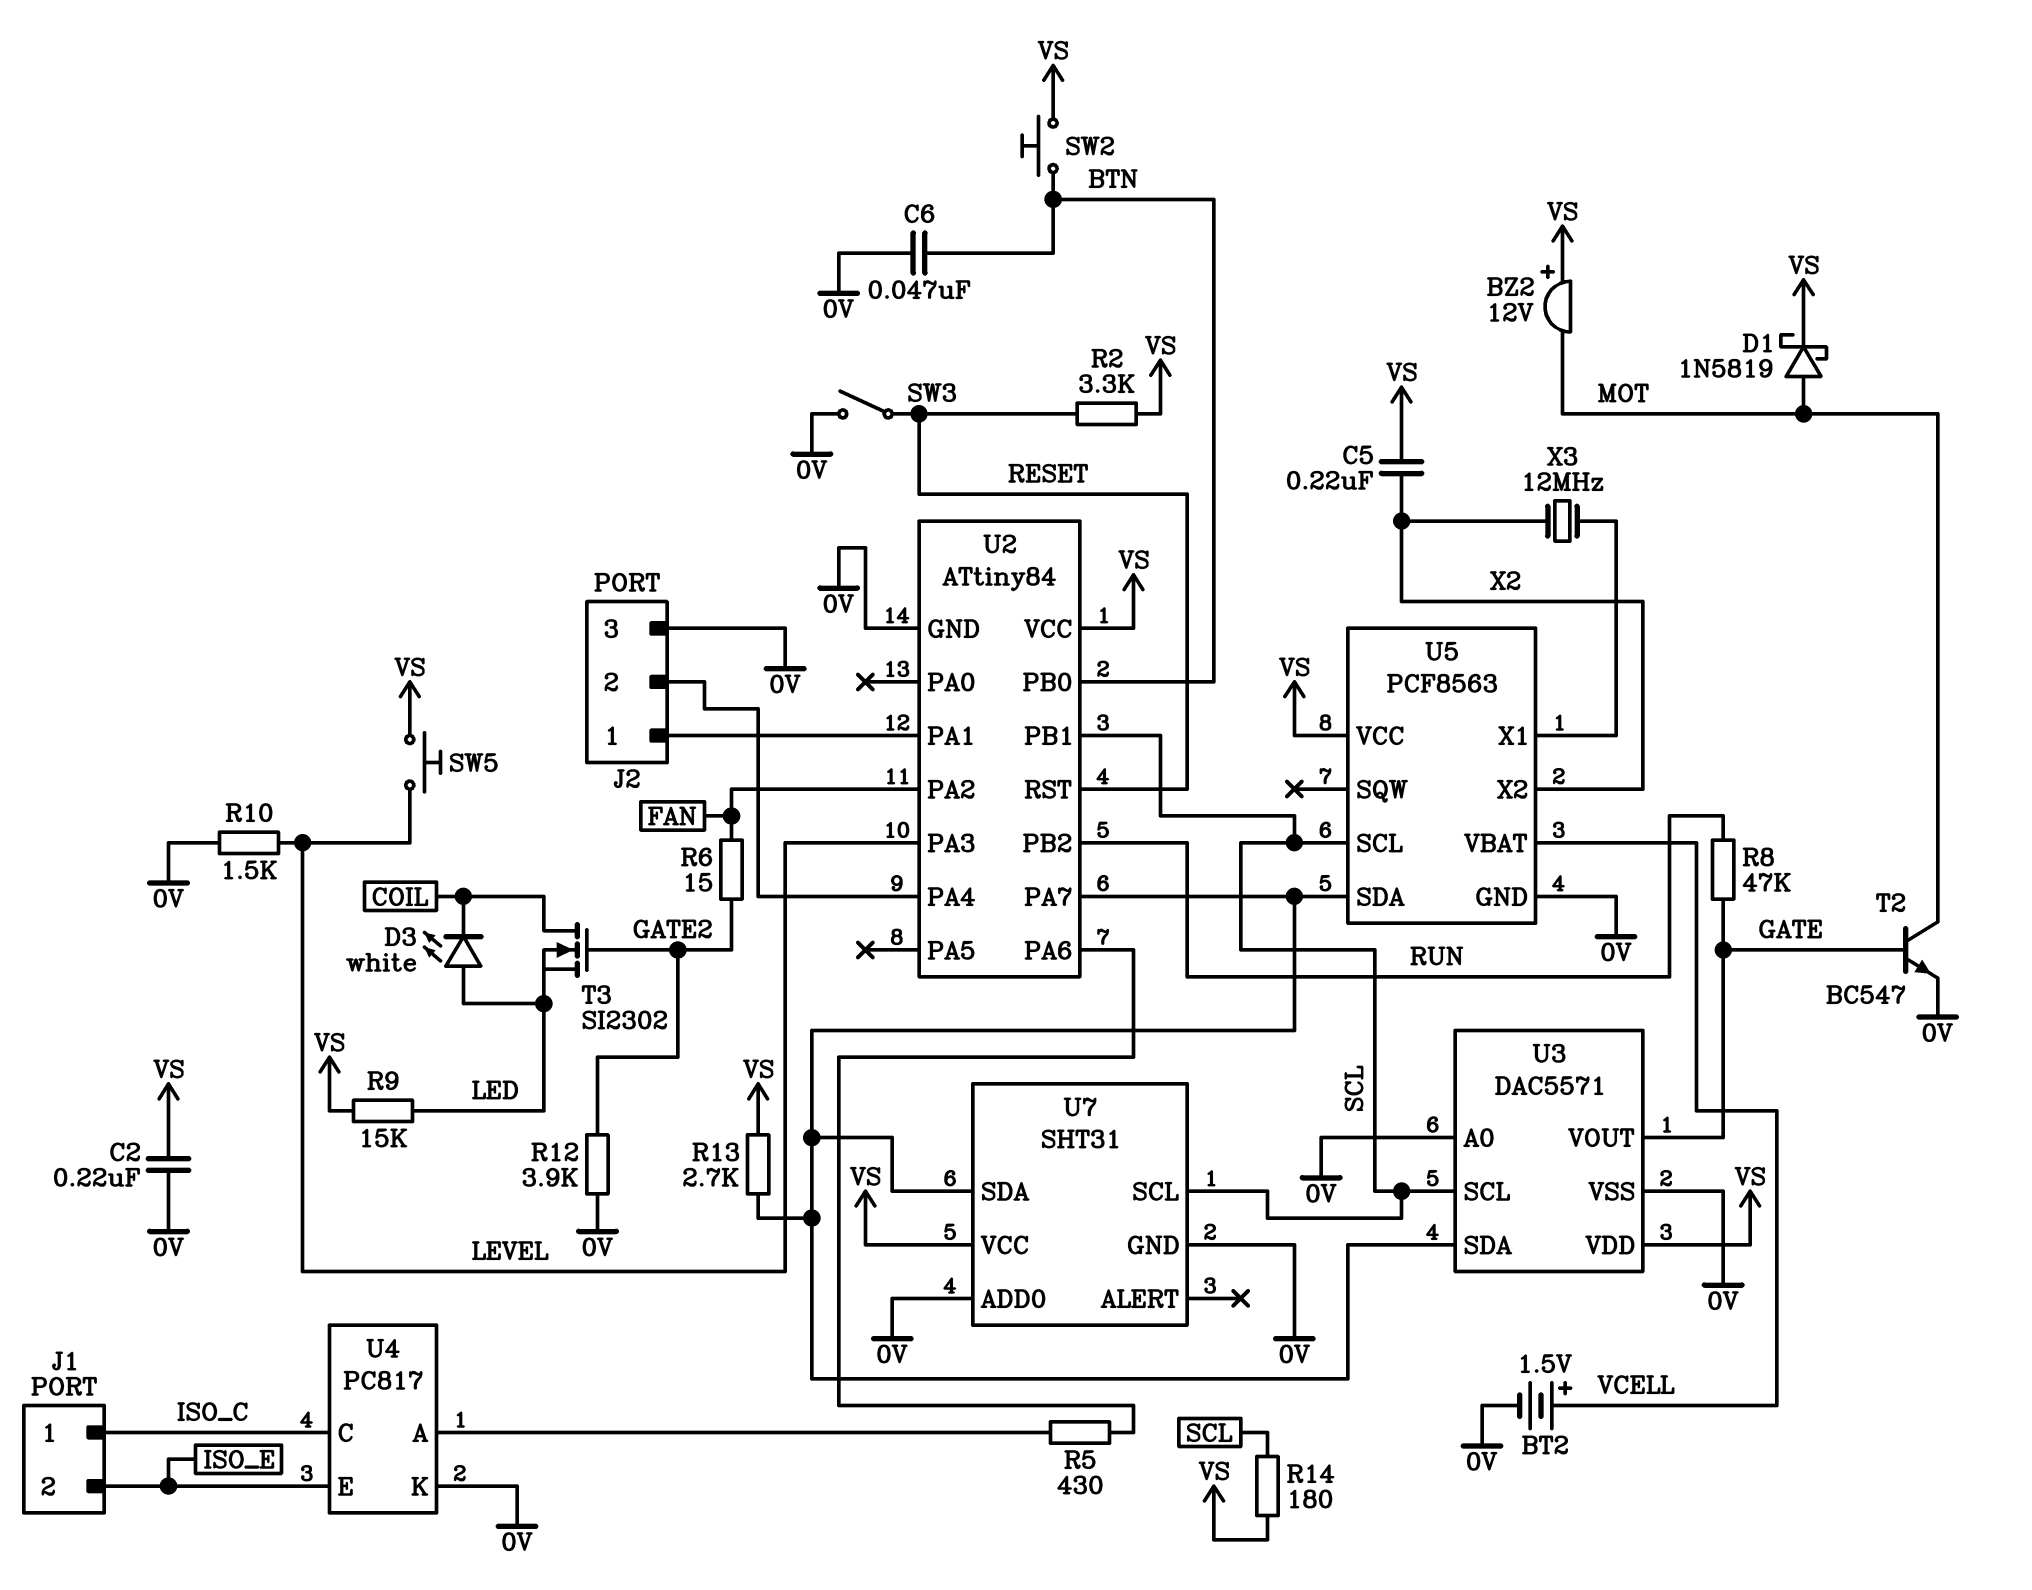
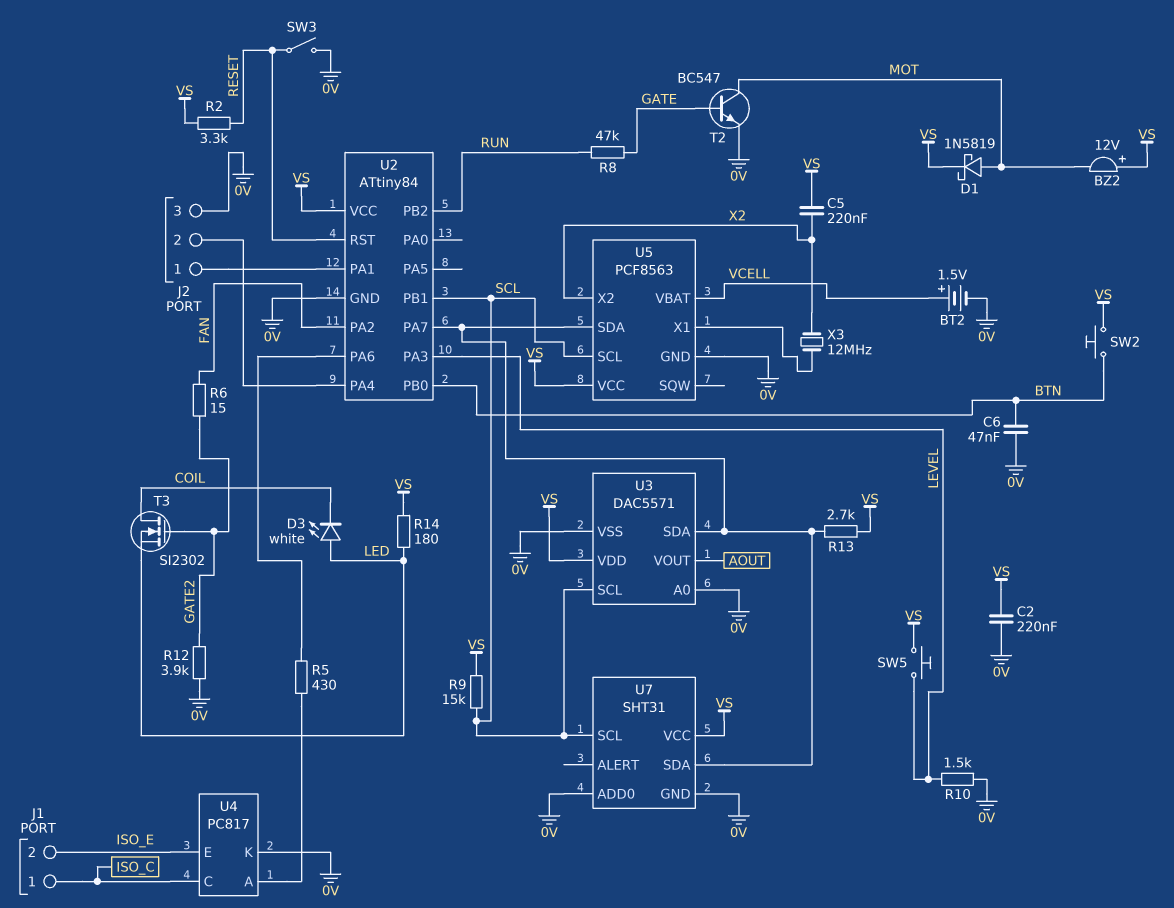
R9: 15k (LED, VS) -> 15k (SCL, VS)
R14: 180 (SCL, VS) -> 180 (LED, VS)
U3 pin VOUT: GATE -> AOUT

